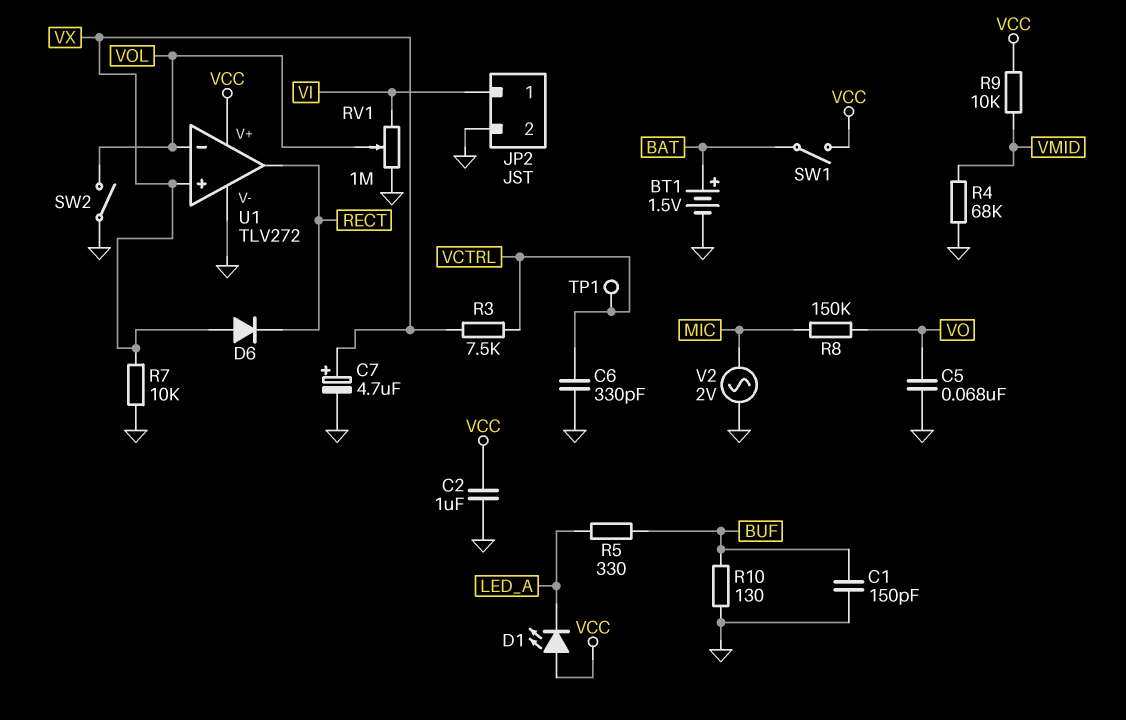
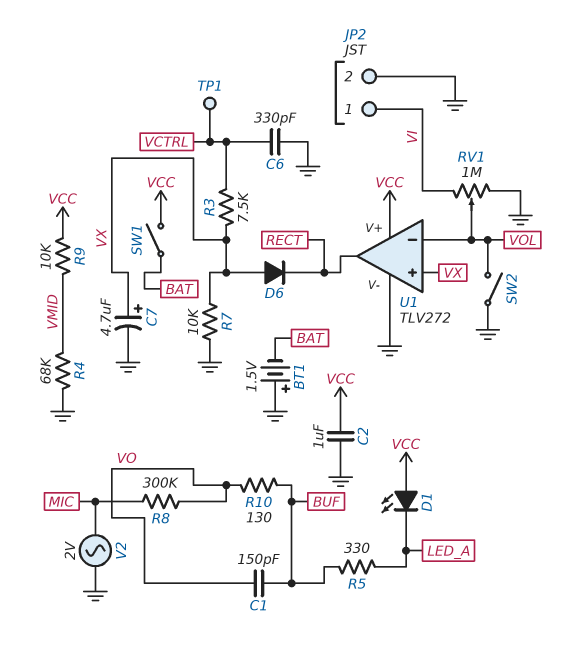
BT1: 1.5V (plus BAT, minus GND) -> 1.5V (plus GND, minus BAT)
C1: 150pF (BUF, GND) -> 150pF (BUF, VO)
C5: 68nF (GND, VO) -> none
R8: 150k (MIC, VO) -> 300k (MIC, VO)
R10: 130 (BUF, GND) -> 130 (BUF, VO)

